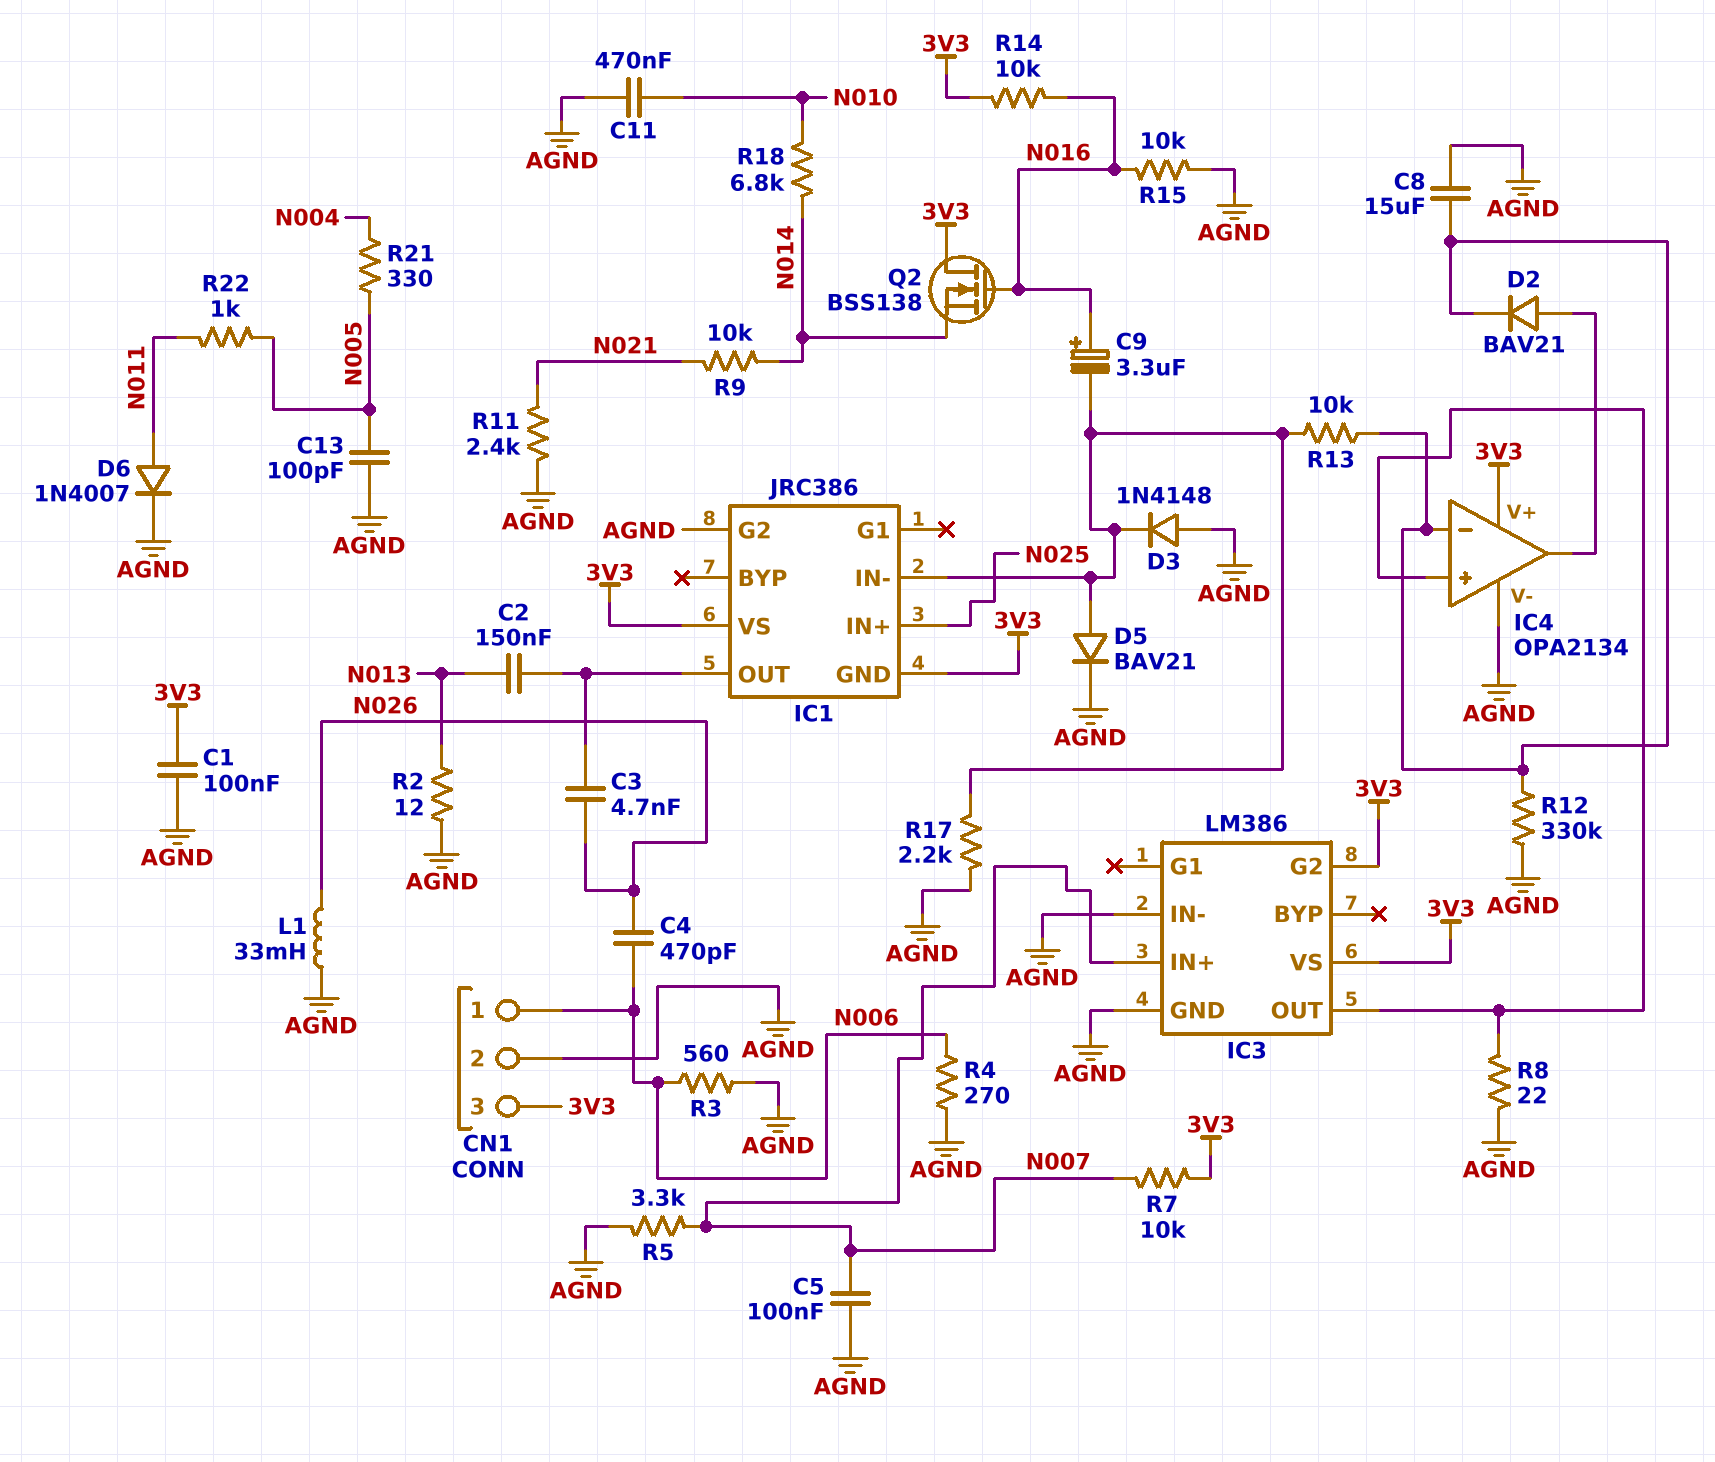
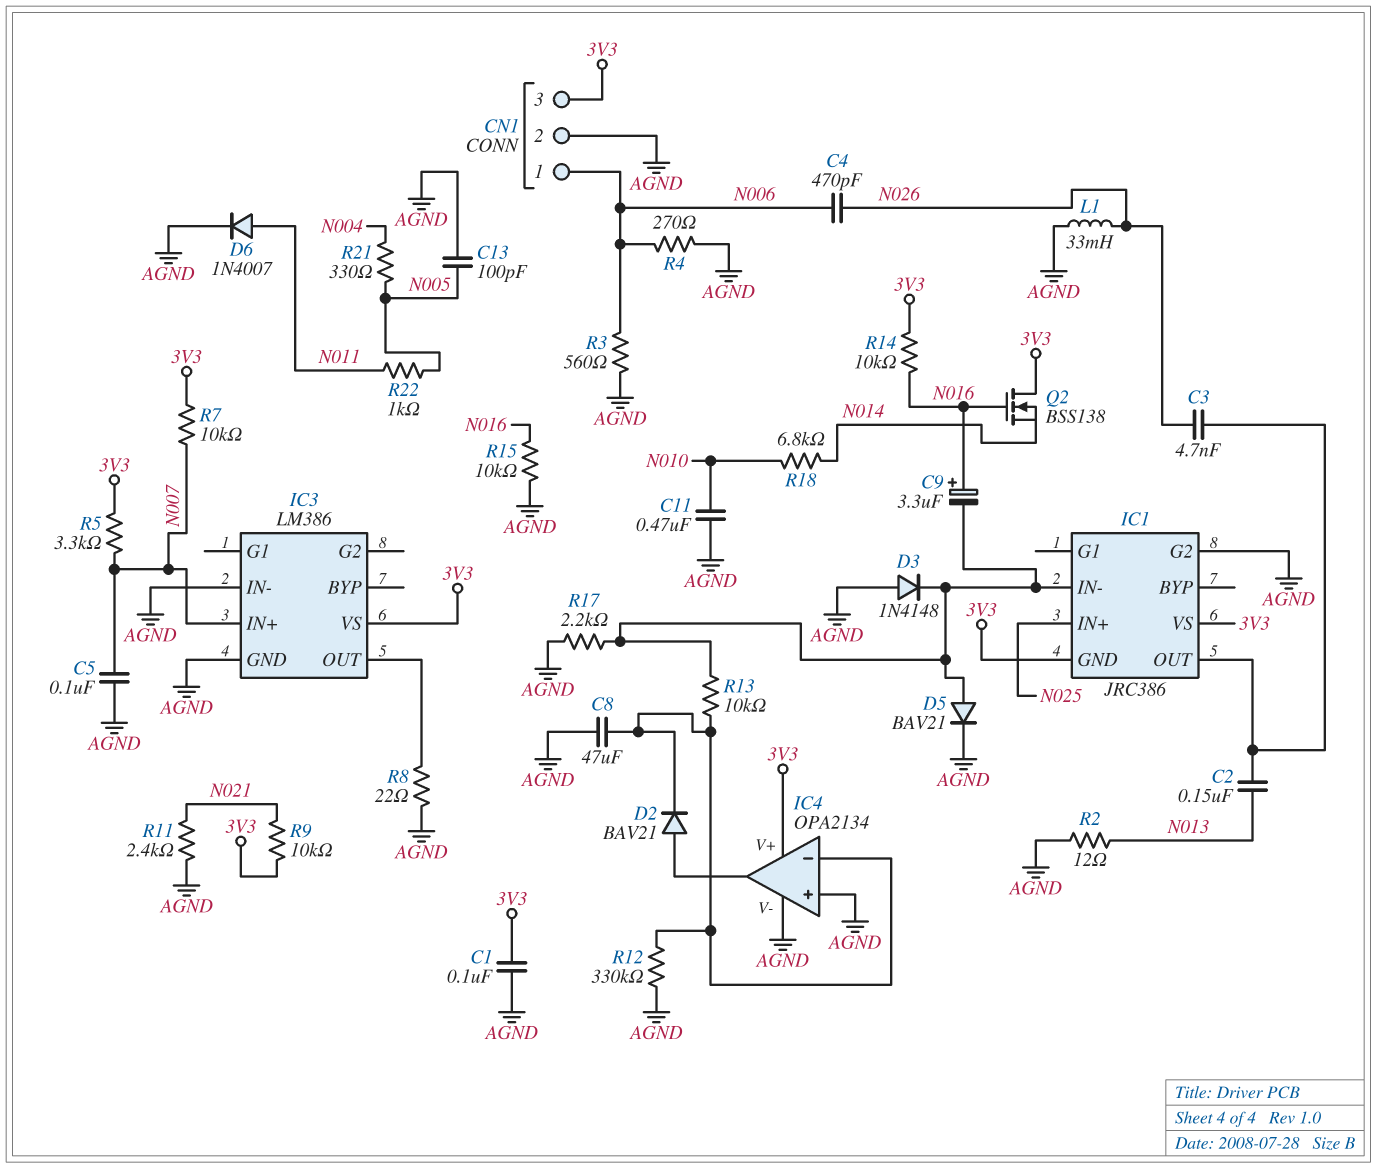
C8: 15uF (AGND, IC4/in-) -> 47uF (AGND, IC4/in-)
IC3 pin G2: 3V3 -> none
IC4 pin in+: IC3/OUT -> AGND
R5: 3.3k (AGND, N007) -> 3.3k (3V3, N007)
R9: 10k (N014, N021) -> 10k (3V3, N021)

